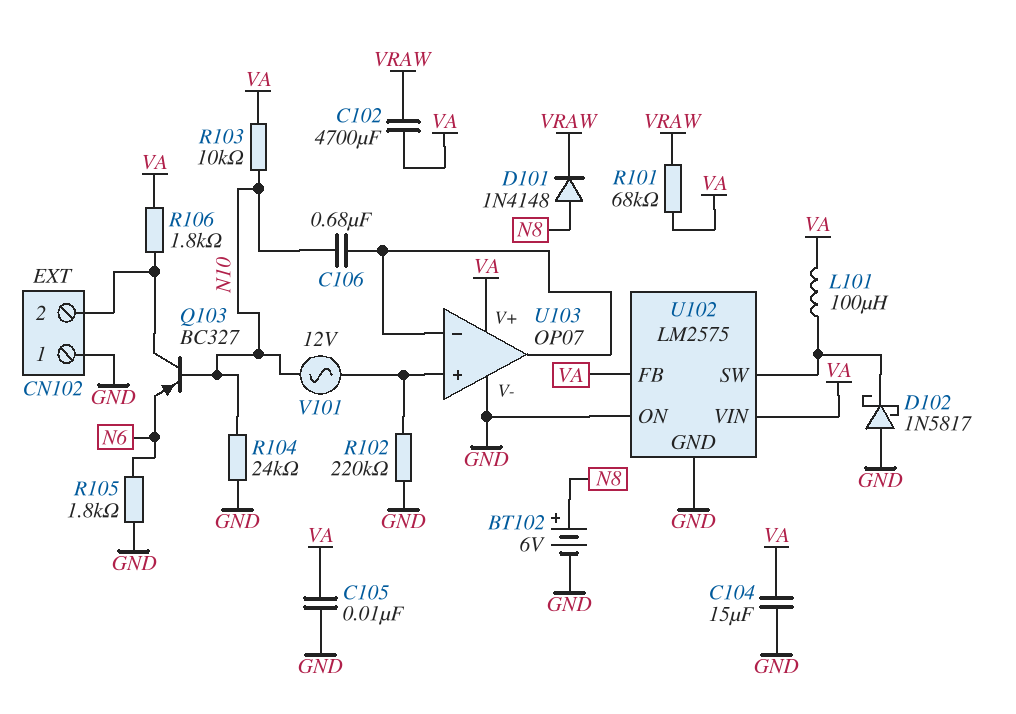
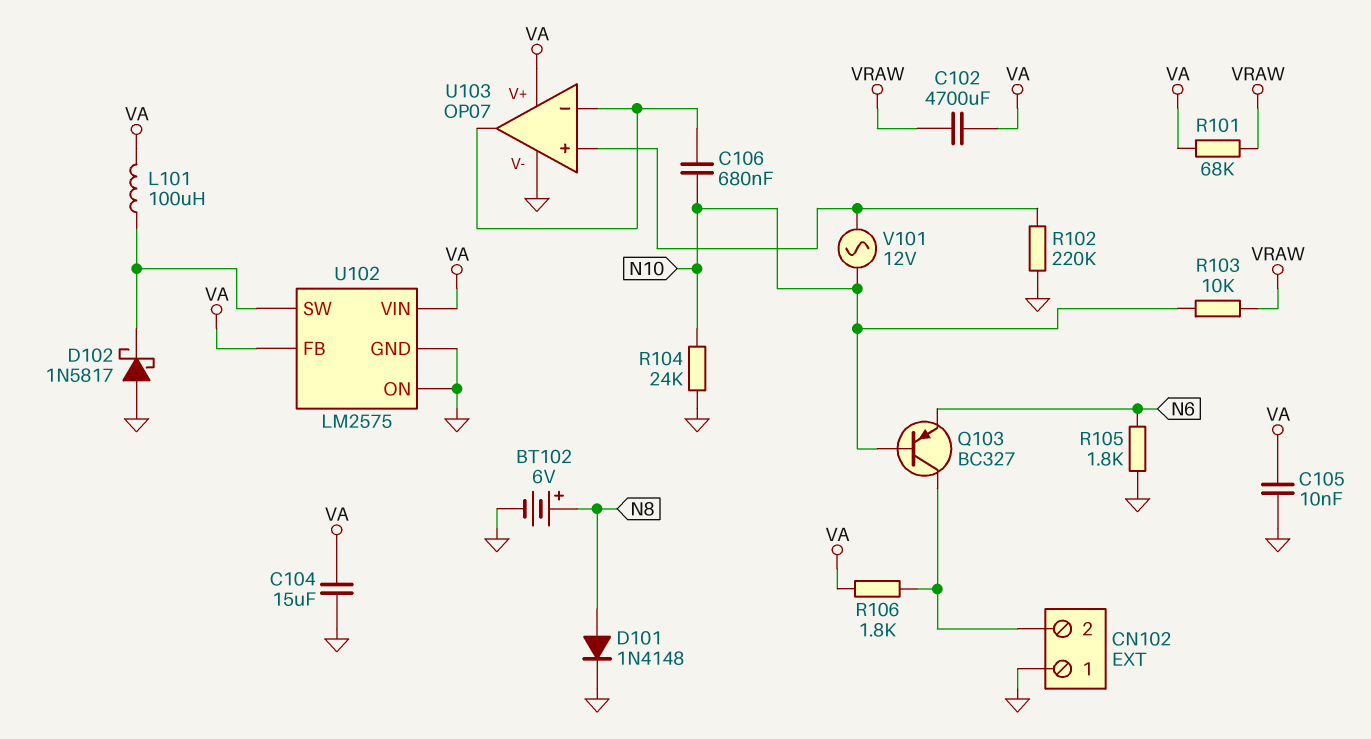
D101: diode 1N4148 (A N8, K VRAW) -> diode 1N4148 (A N8, K GND)
R103: 10k (N10, VA) -> 10k (N10, VRAW)

